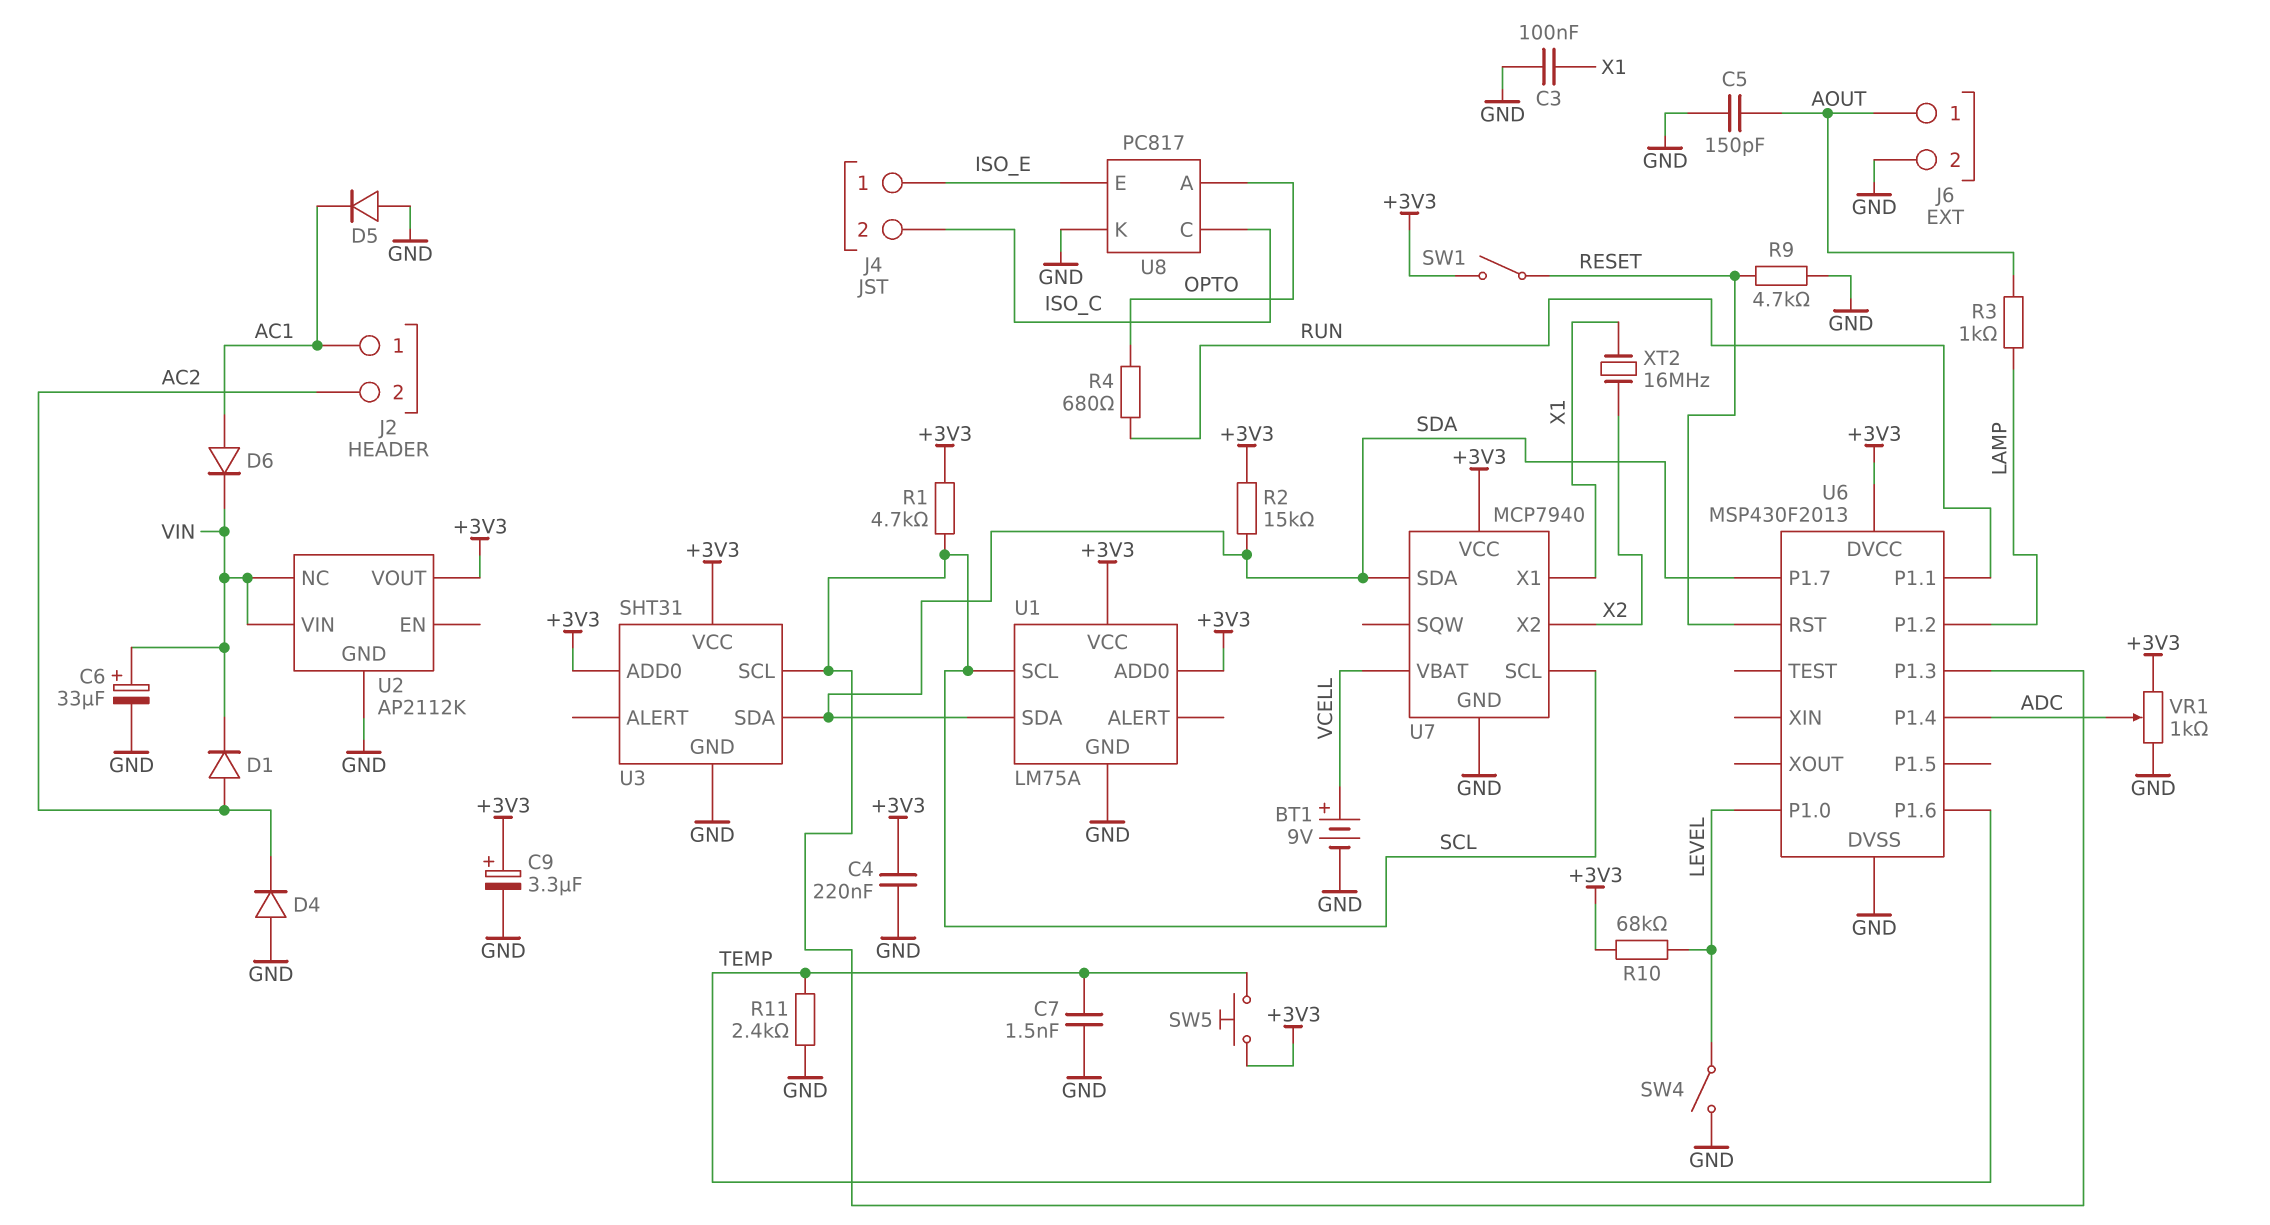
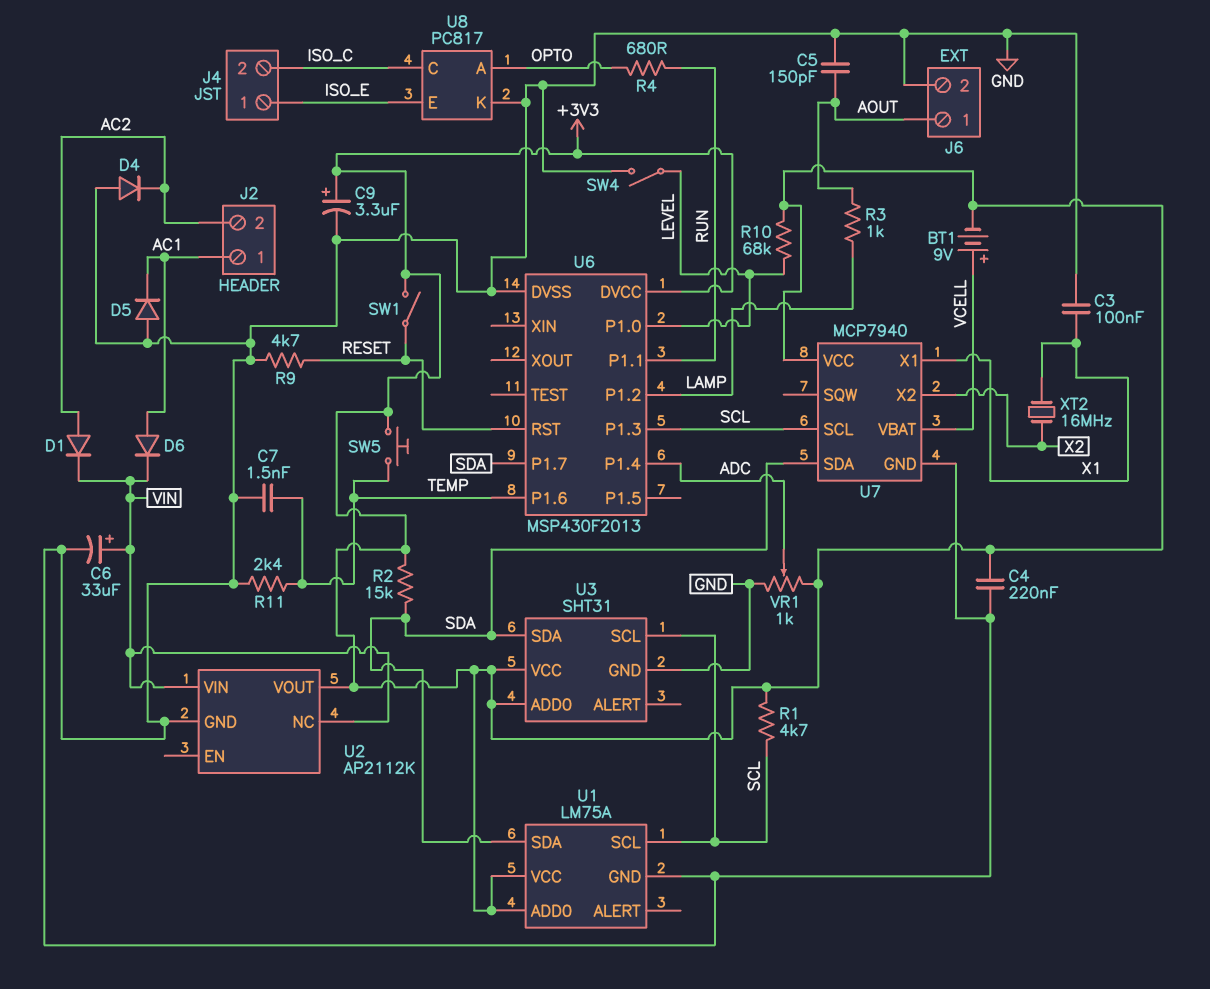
BT1: 9V (plus VCELL, minus GND) -> 9V (plus VCELL, minus +3V3)

